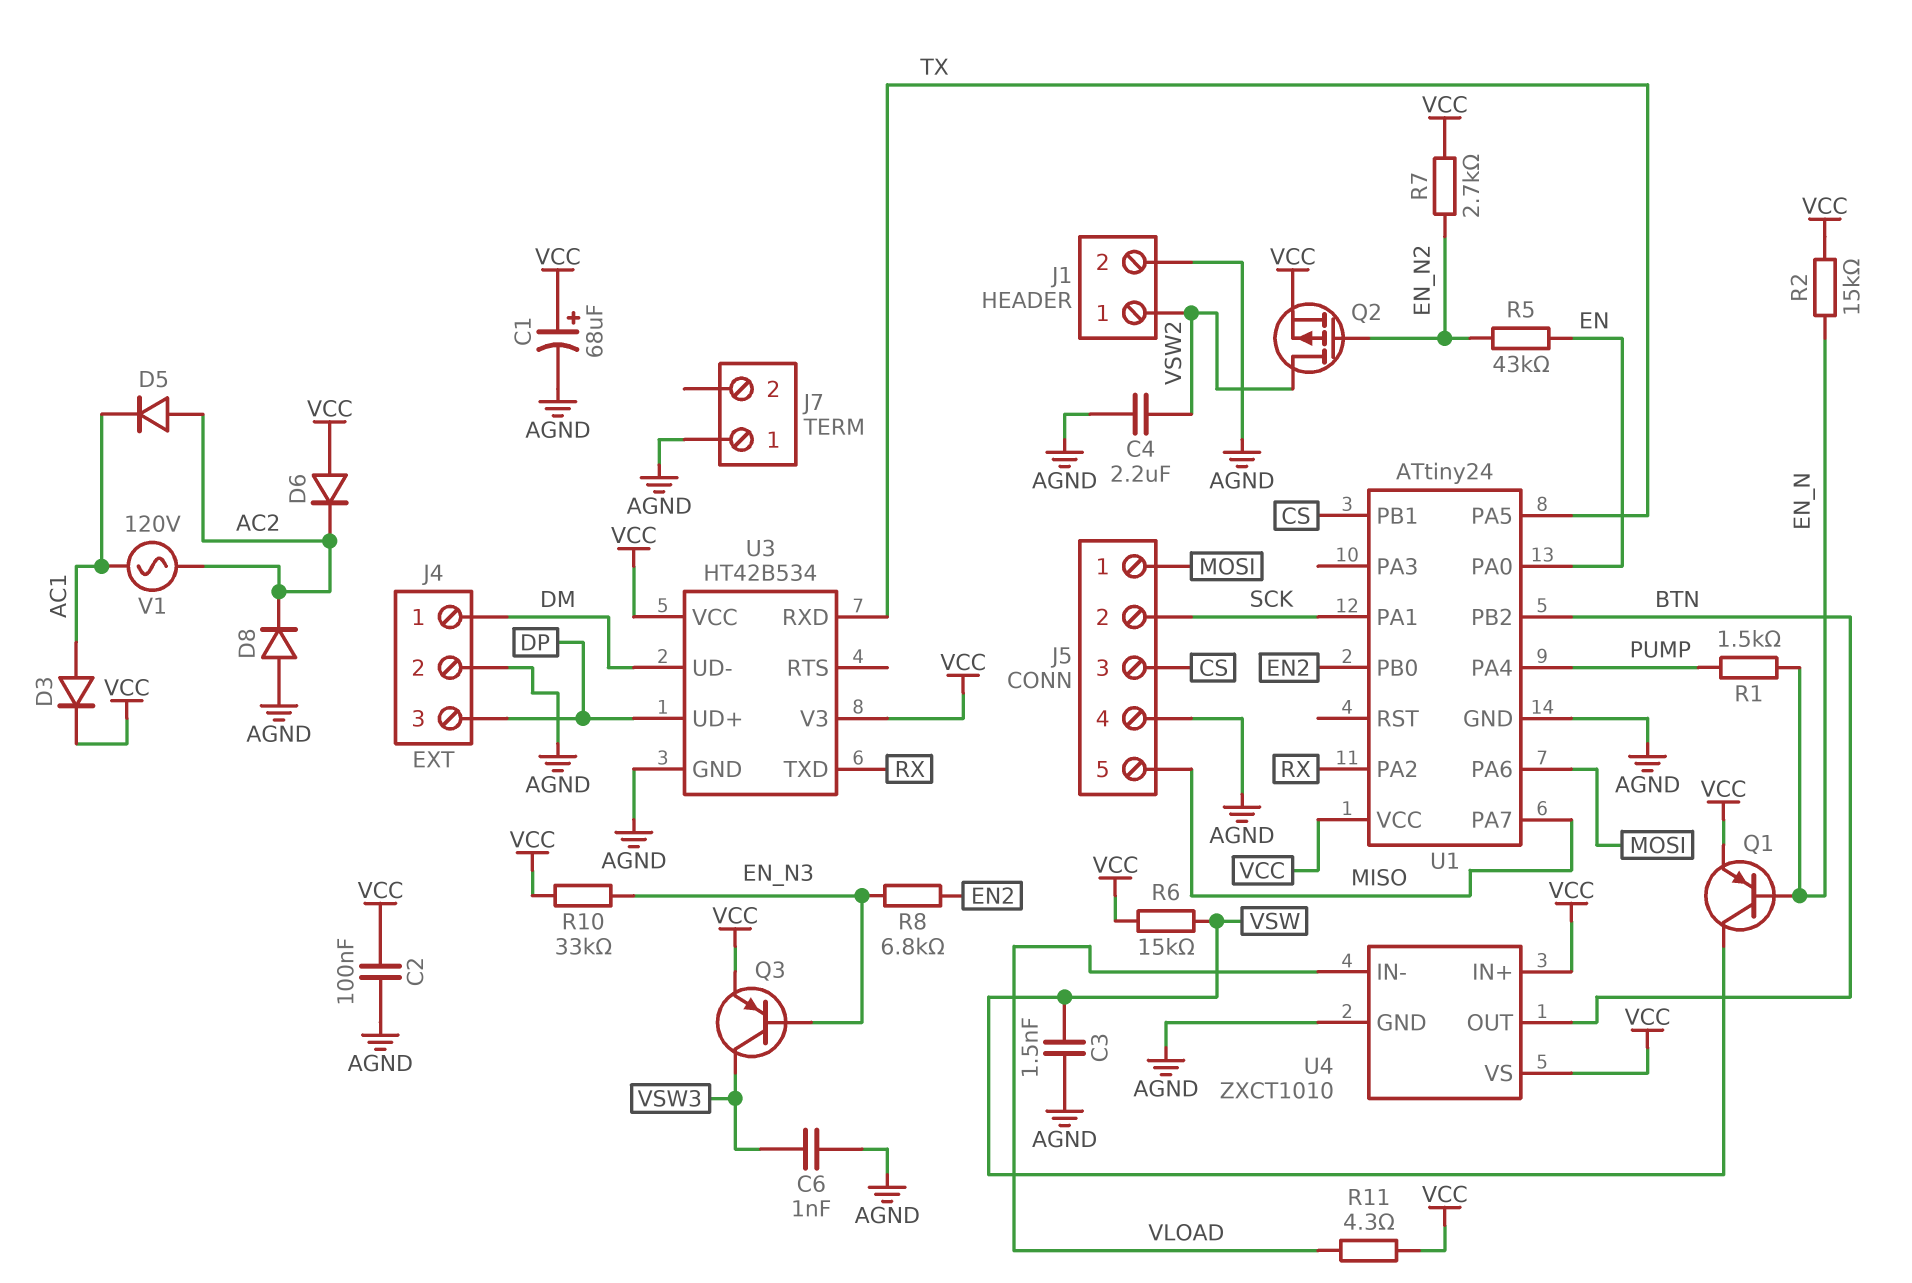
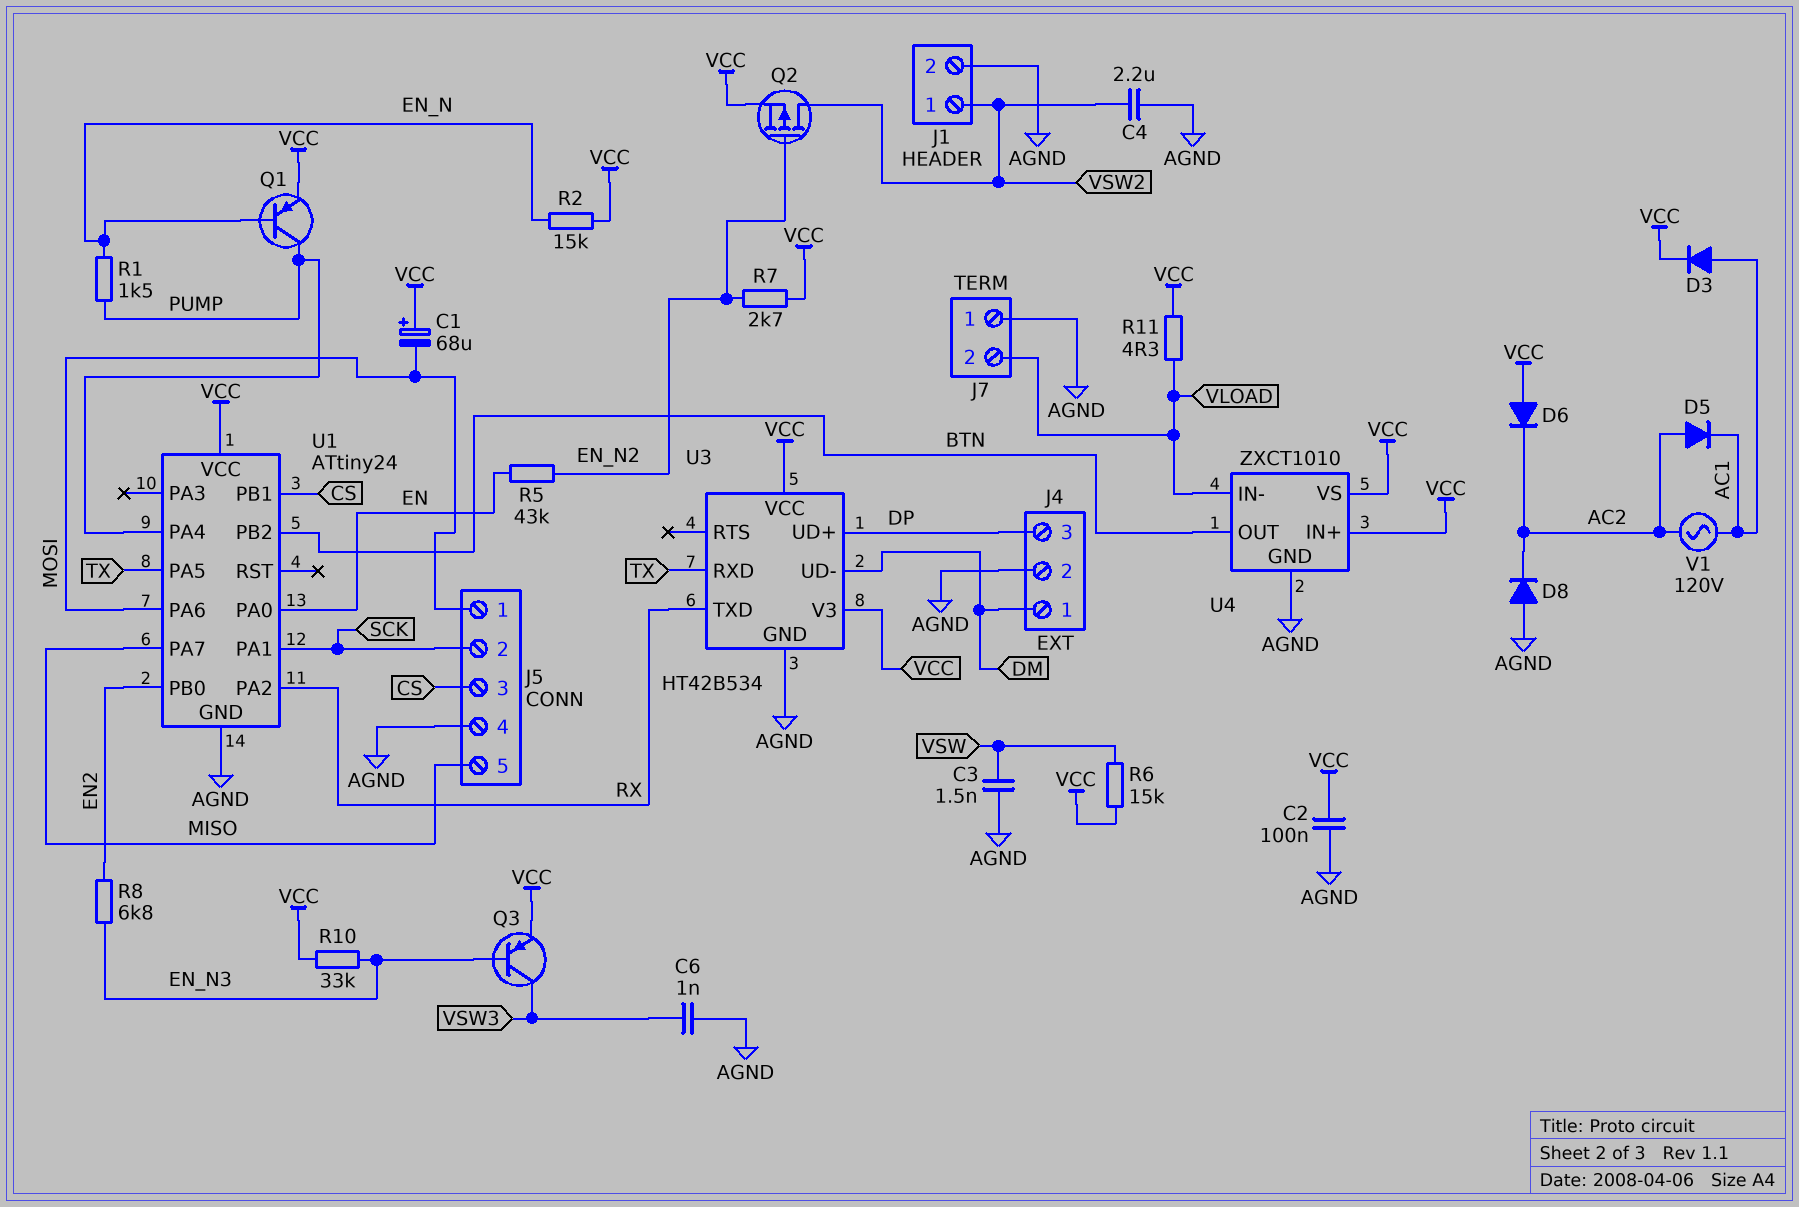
C1: 68uF (plus VCC, minus AGND) -> 68uF (plus VCC, minus MOSI)
J7 pin 2: none -> VLOAD
Q1: PNP (B EN_N, C VSW, E VCC) -> PNP (B EN_N, C PUMP, E VCC)

